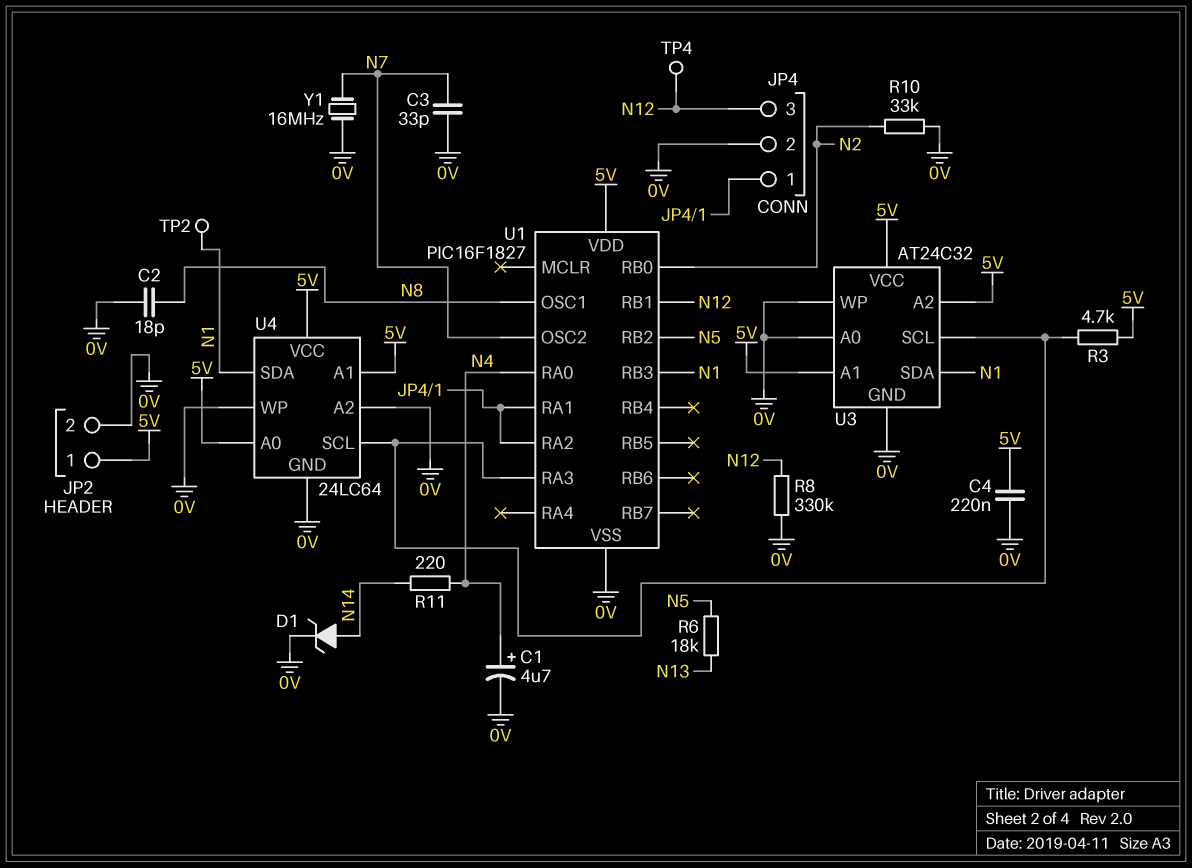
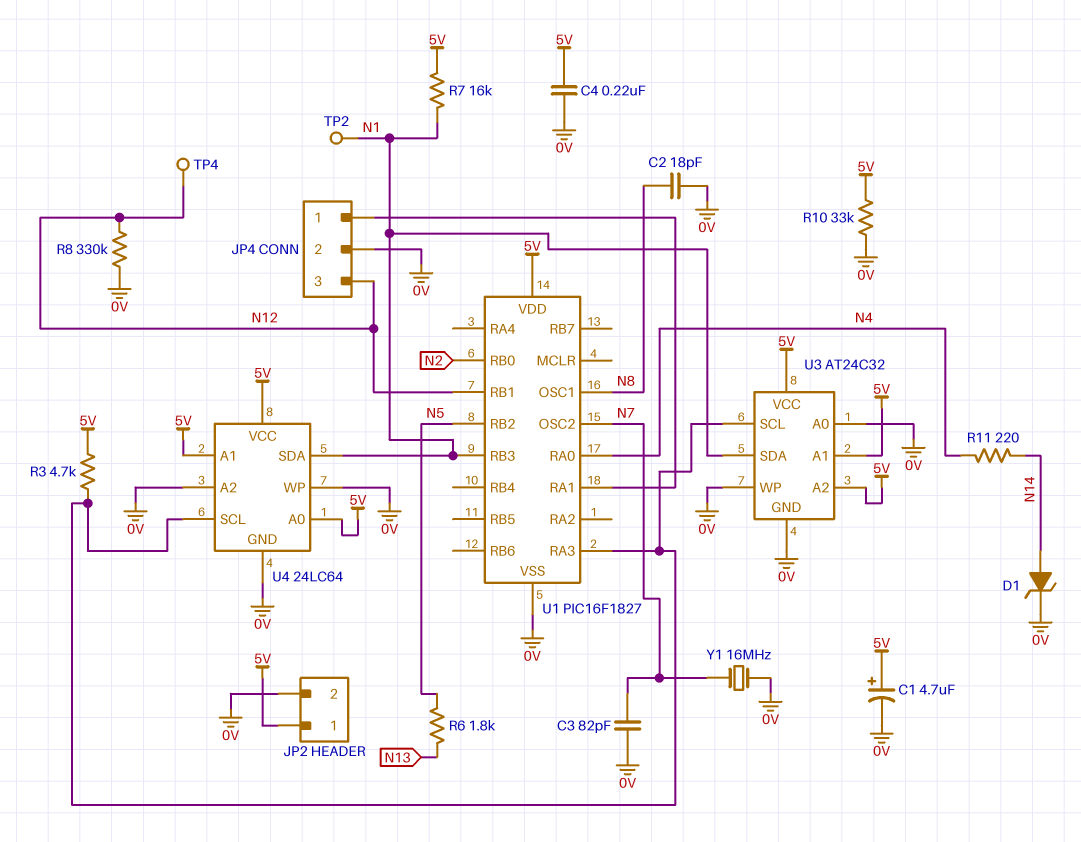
C1: 4.7uF (plus N4, minus 0V) -> 4.7uF (plus 5V, minus 0V)
C3: 33pF (0V, N7) -> 82pF (0V, N7)
R6: 18k (N5, N13) -> 1.8k (N5, N13)
R7: none -> 16k (5V, N1)
R10: 33k (0V, N2) -> 33k (0V, 5V)
U1 pin RA2: JP4/1 -> none

